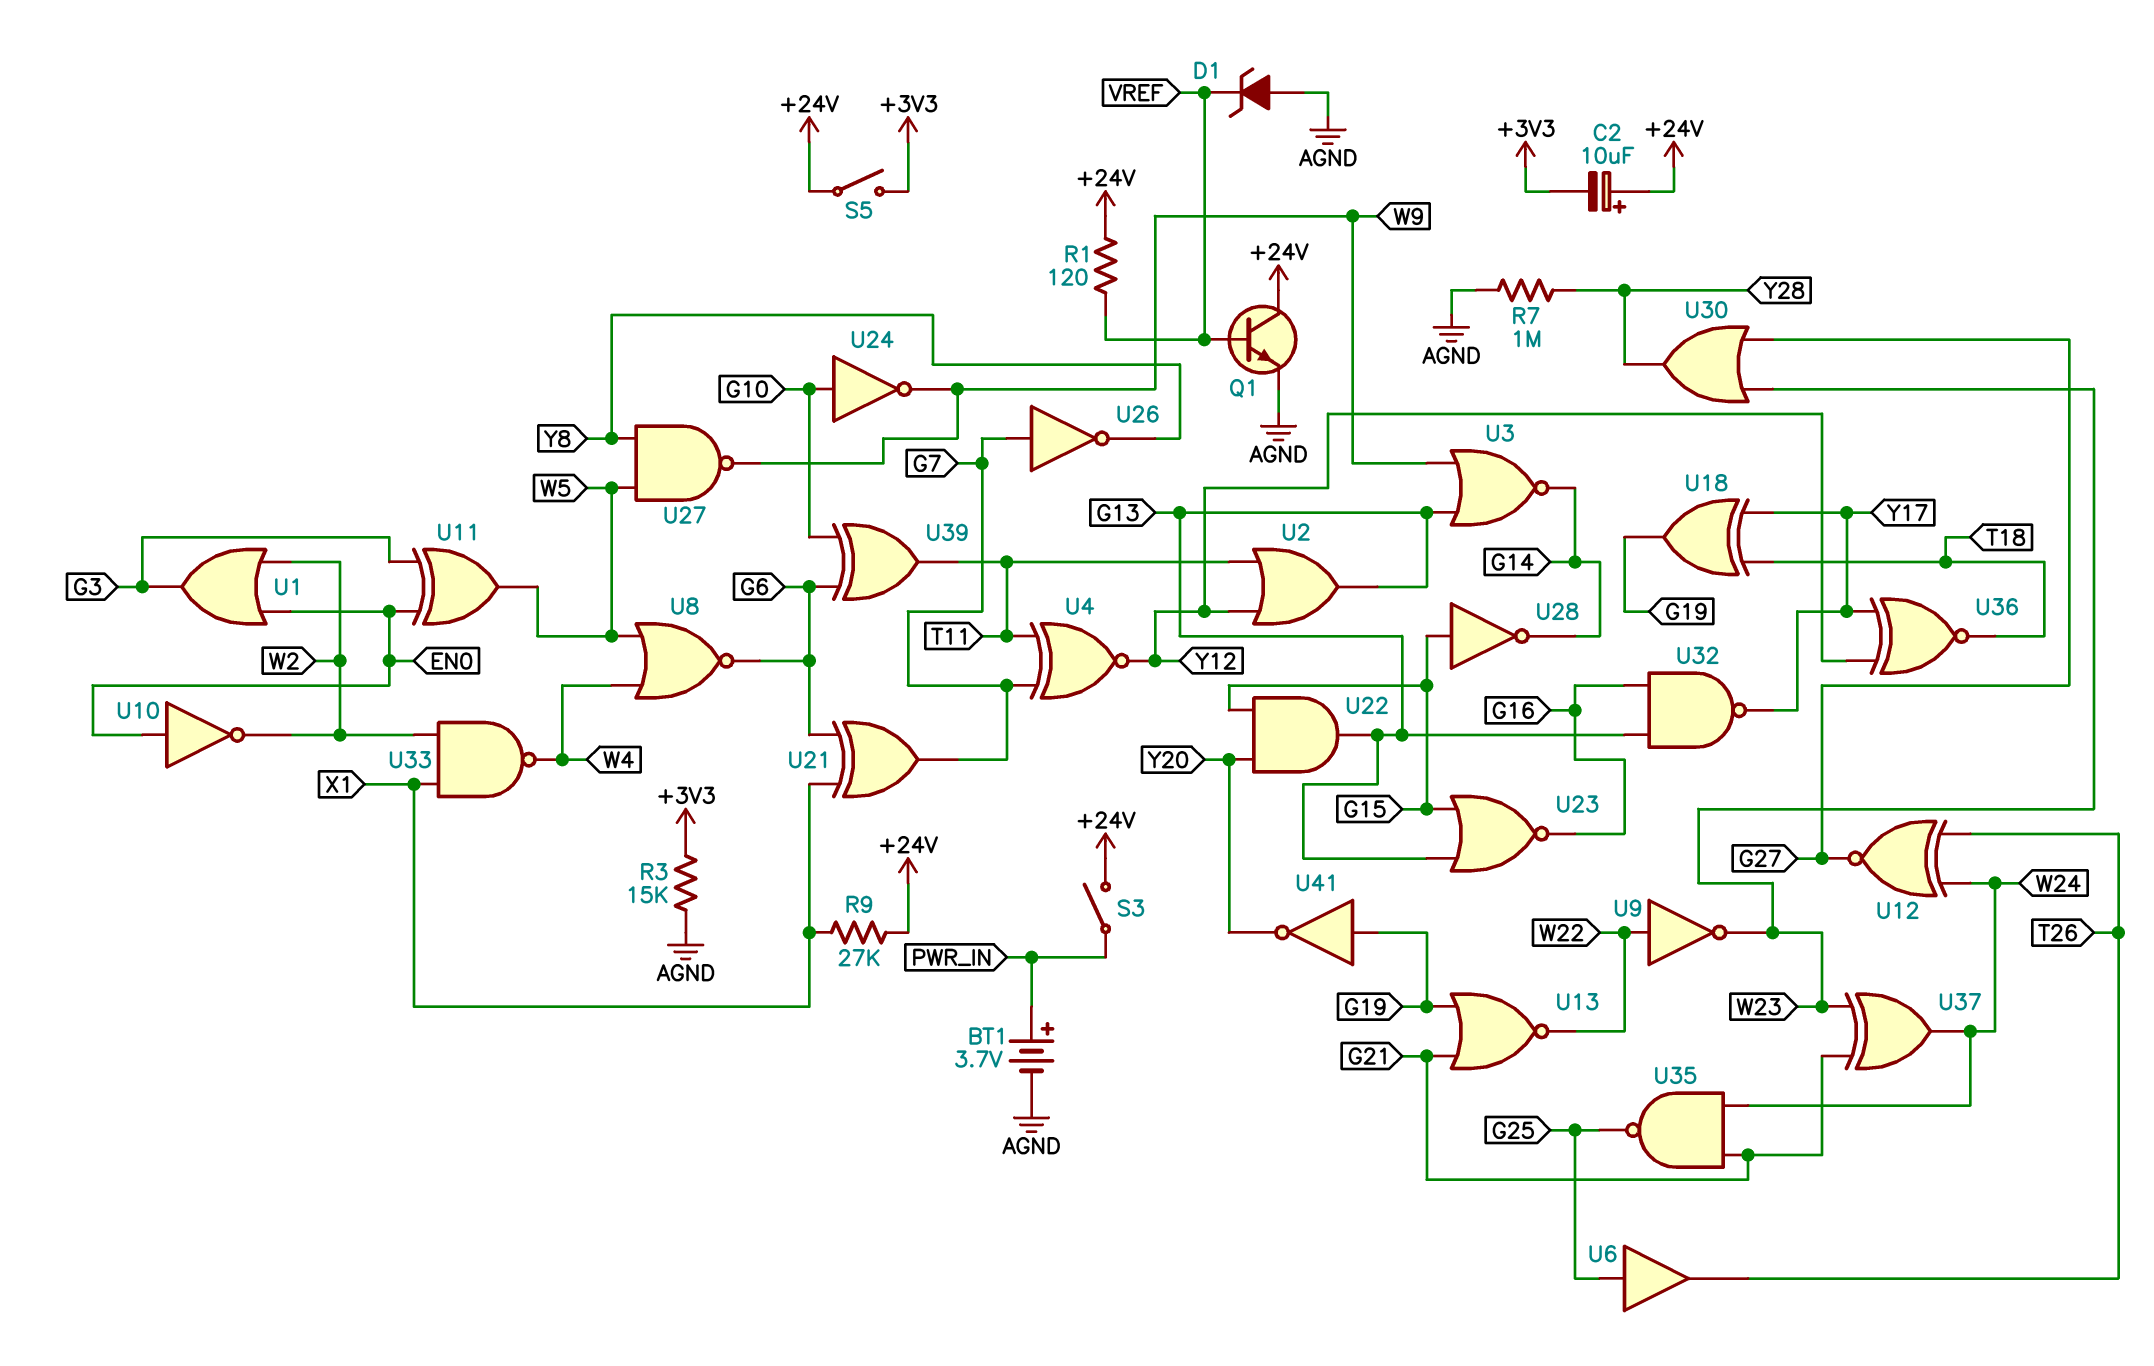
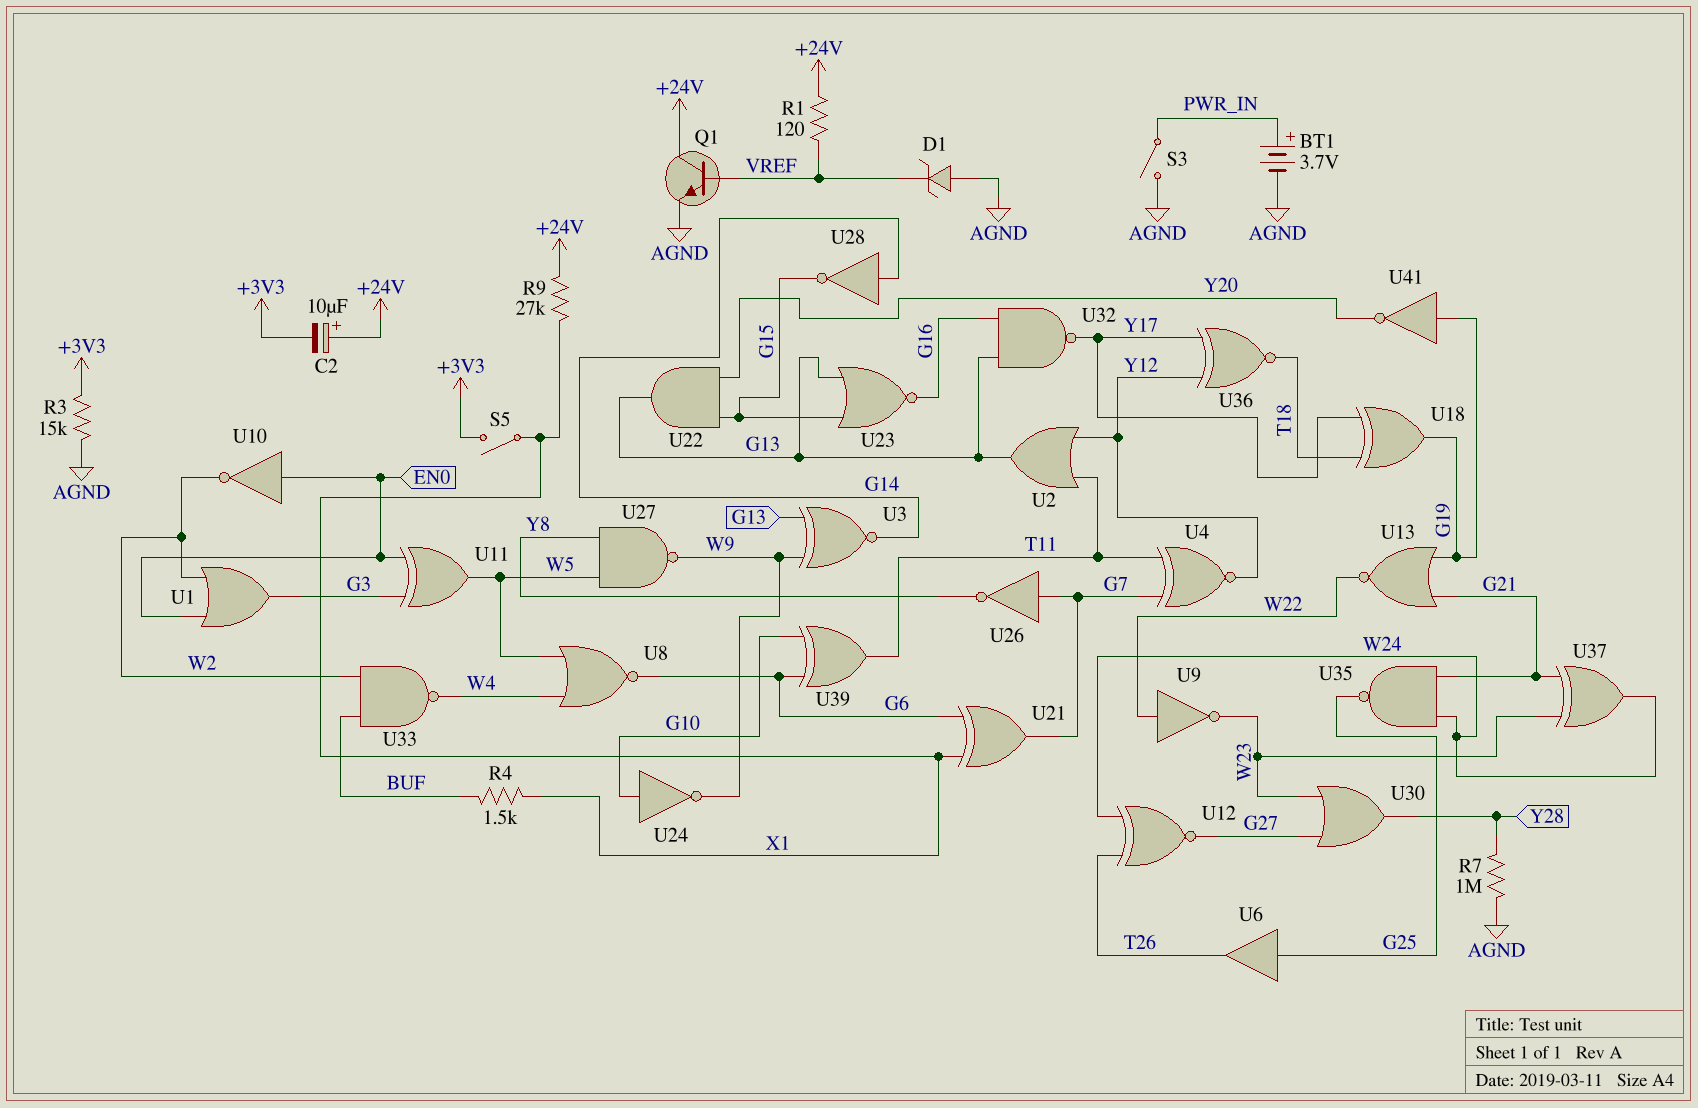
R4: none -> 1.5k (BUF, X1)
S3: switch (+24V, PWR_IN) -> switch (AGND, PWR_IN)
S5: switch (+3V3, +24V) -> switch (+3V3, X1)
U3: NOR (in G13, in W9, out G14) -> XNOR (in G13, in W9, out G14)
U28: NOT (in G15, out G14) -> NOT (in G14, out G15)
U33: NAND (in W2, in X1, out W4) -> NAND (in BUF, in W2, out W4)

